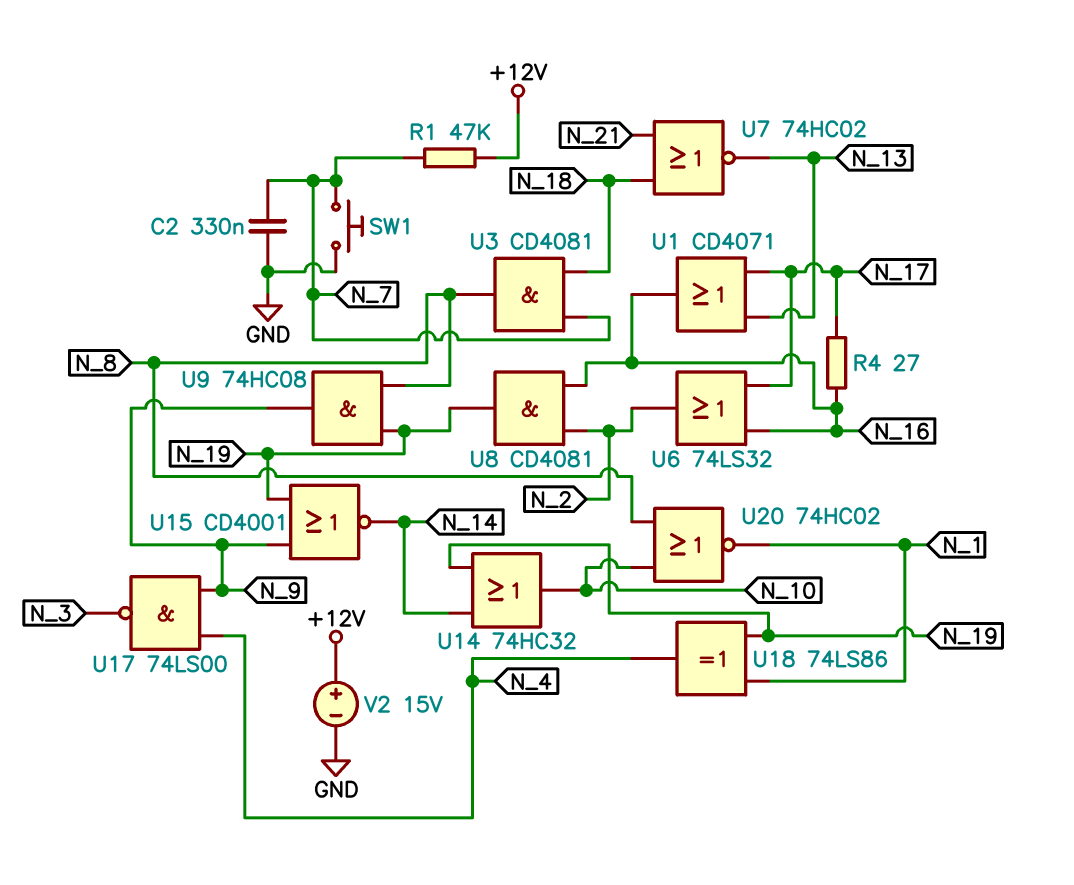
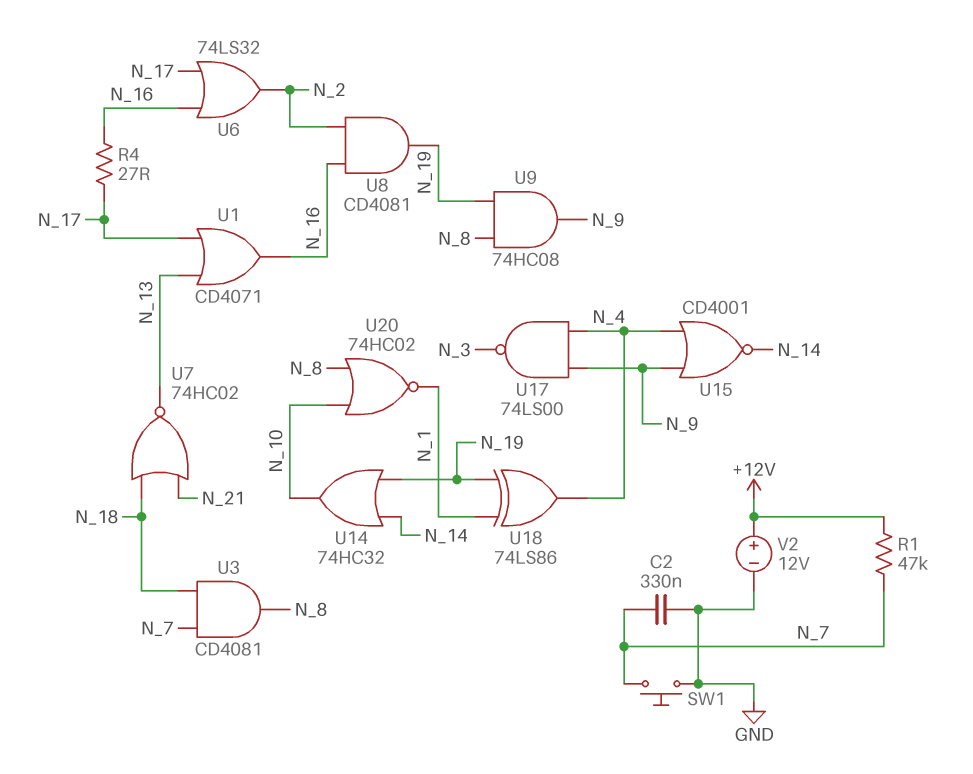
U15: NOR CD4001 (in N_9, in N_19, out N_14) -> NOR CD4001 (in N_4, in N_9, out N_14)
V2: 15V (plus +12V, minus GND) -> 12V (plus +12V, minus GND)

